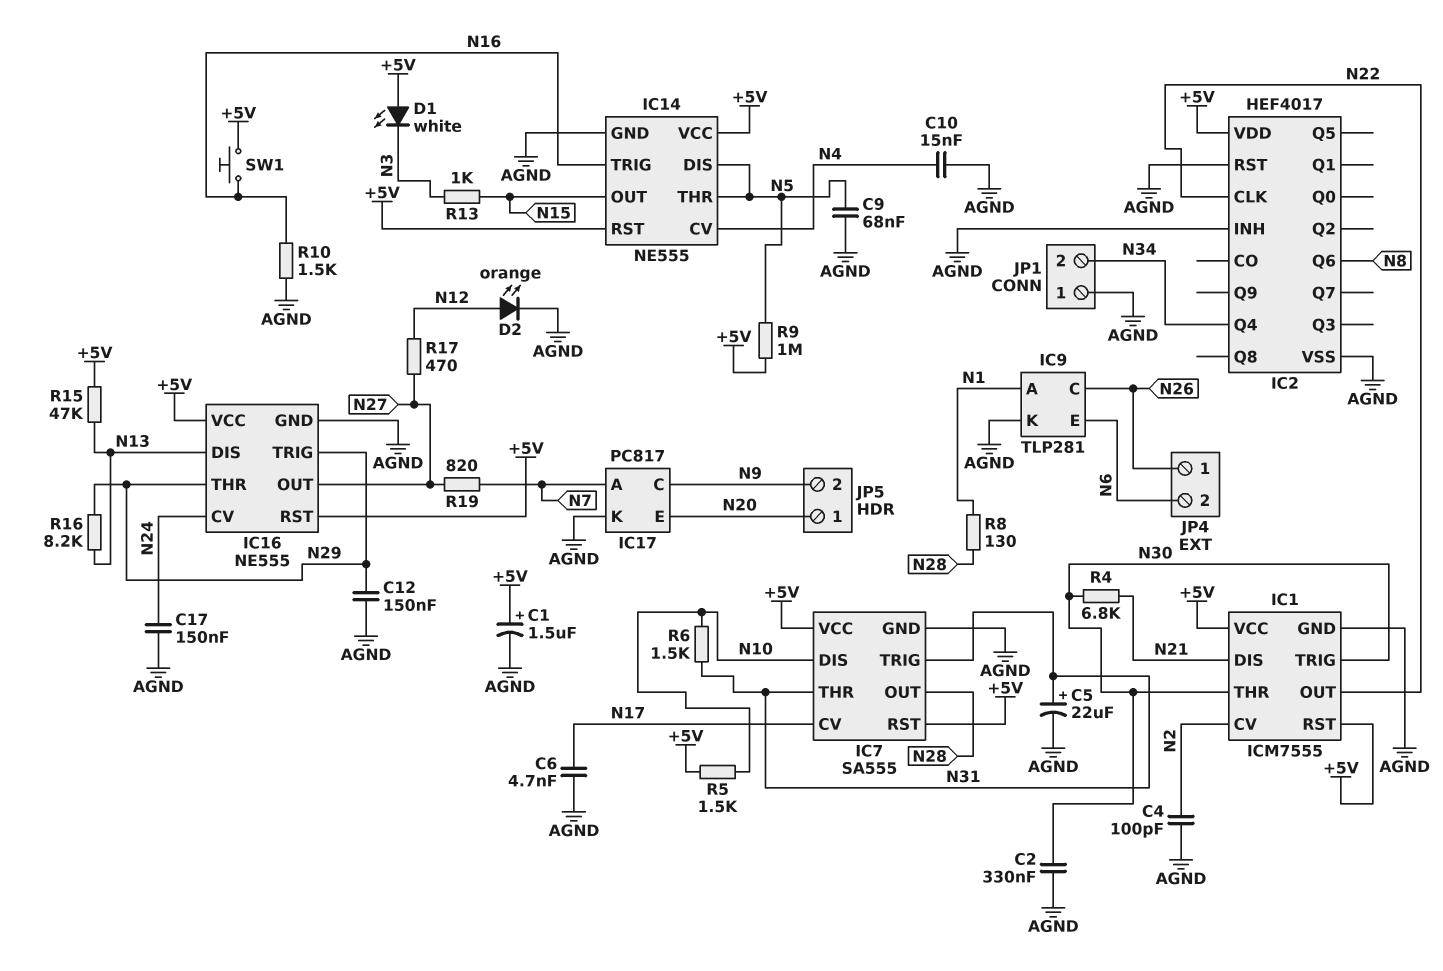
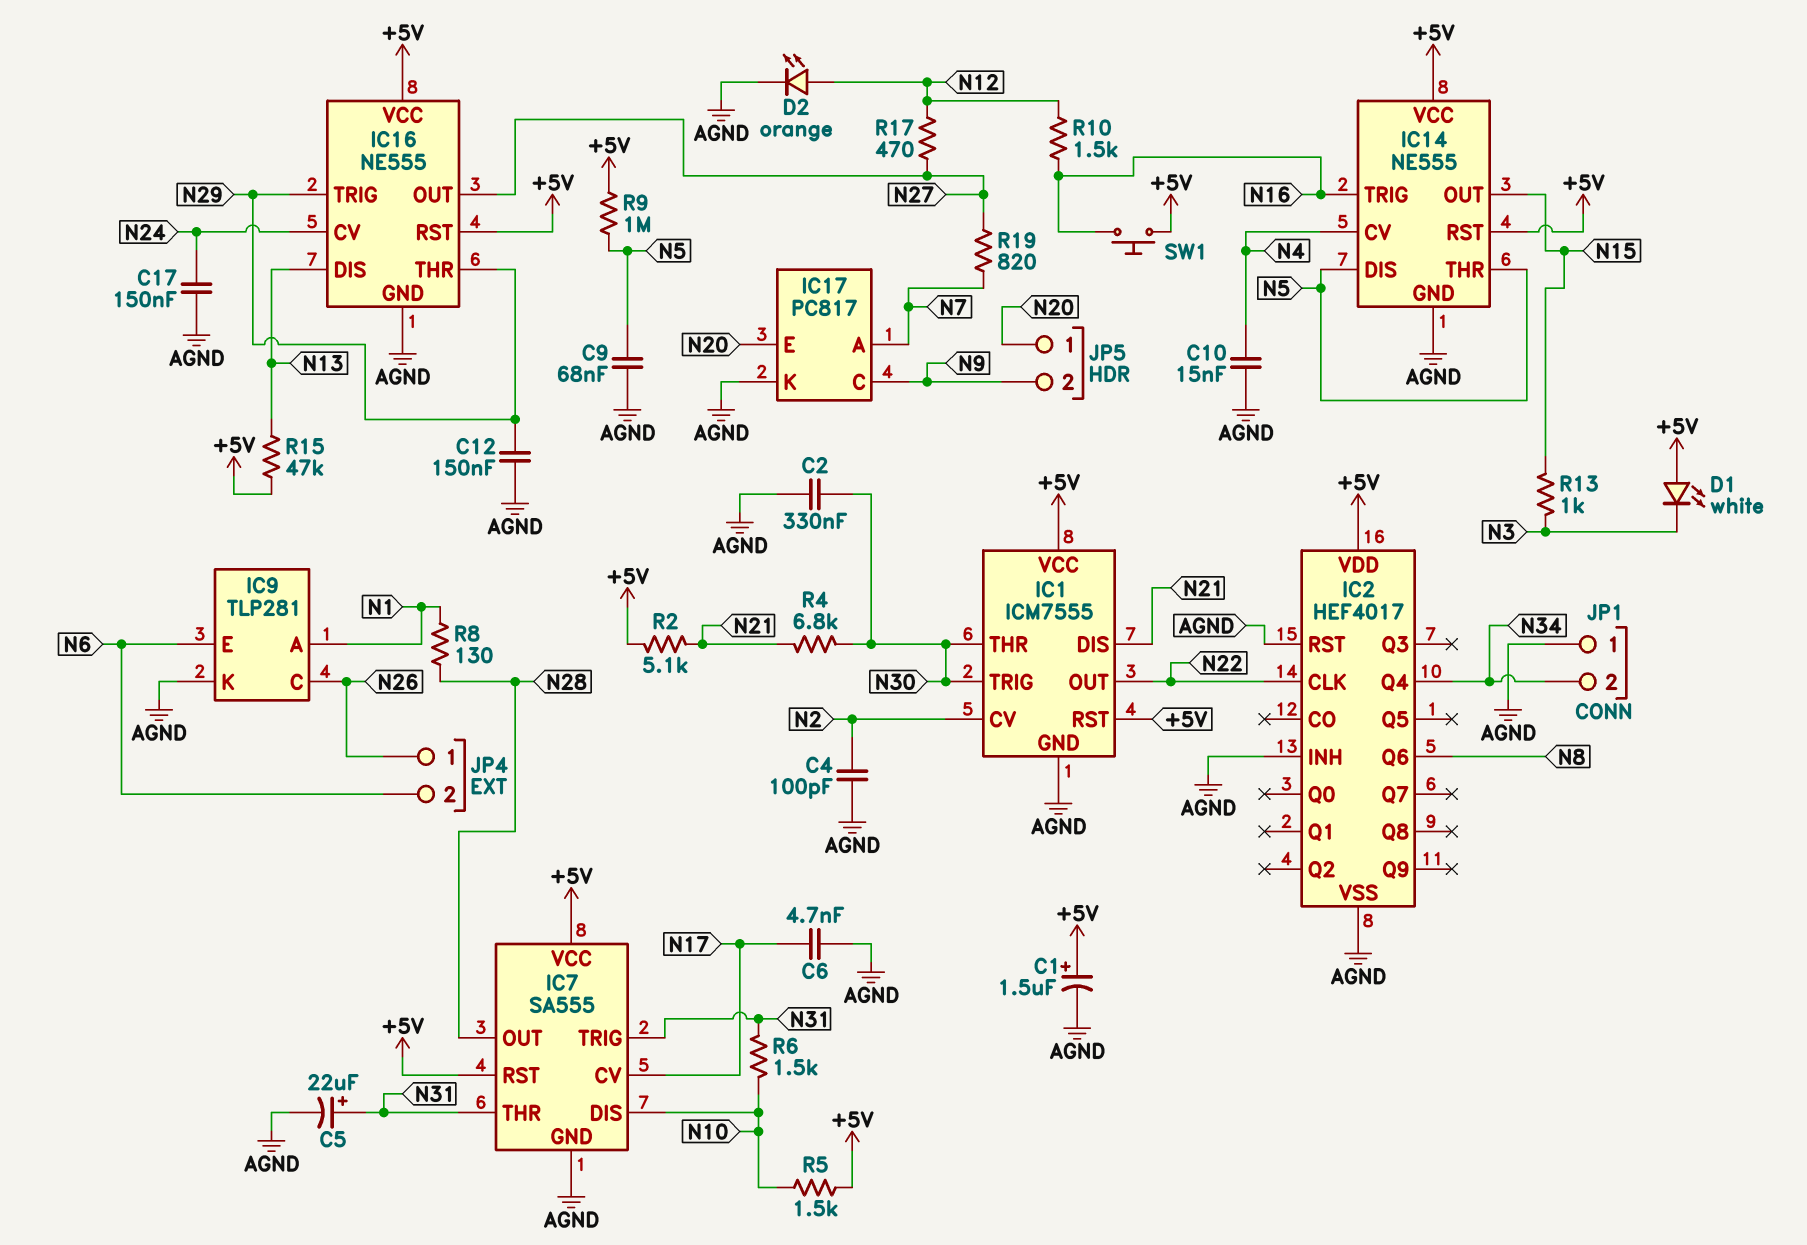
R2: none -> 5.1k (+5V, N21)
R10: 1.5k (AGND, N16) -> 1.5k (N12, N16)
R16: 8.2k (N13, N29) -> none

